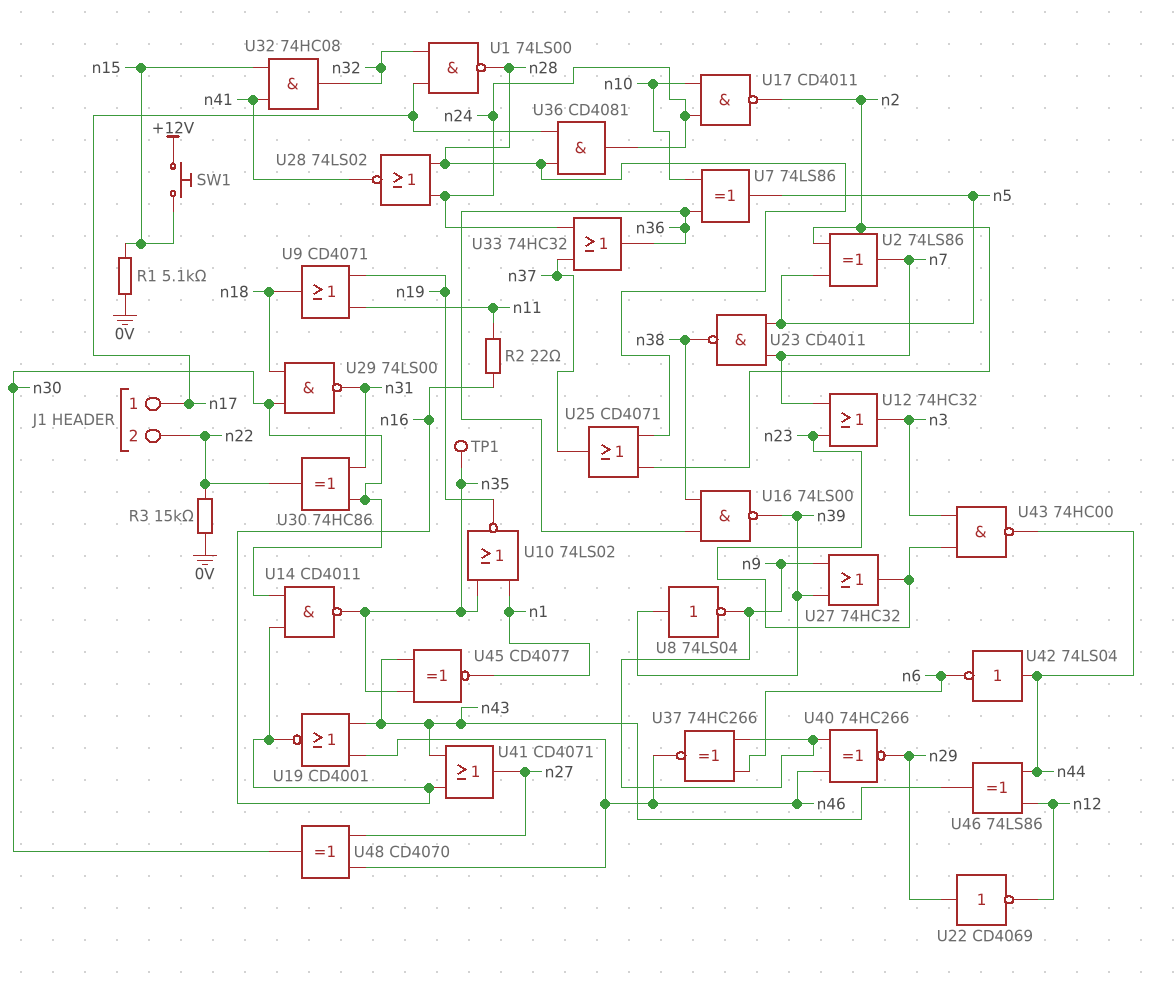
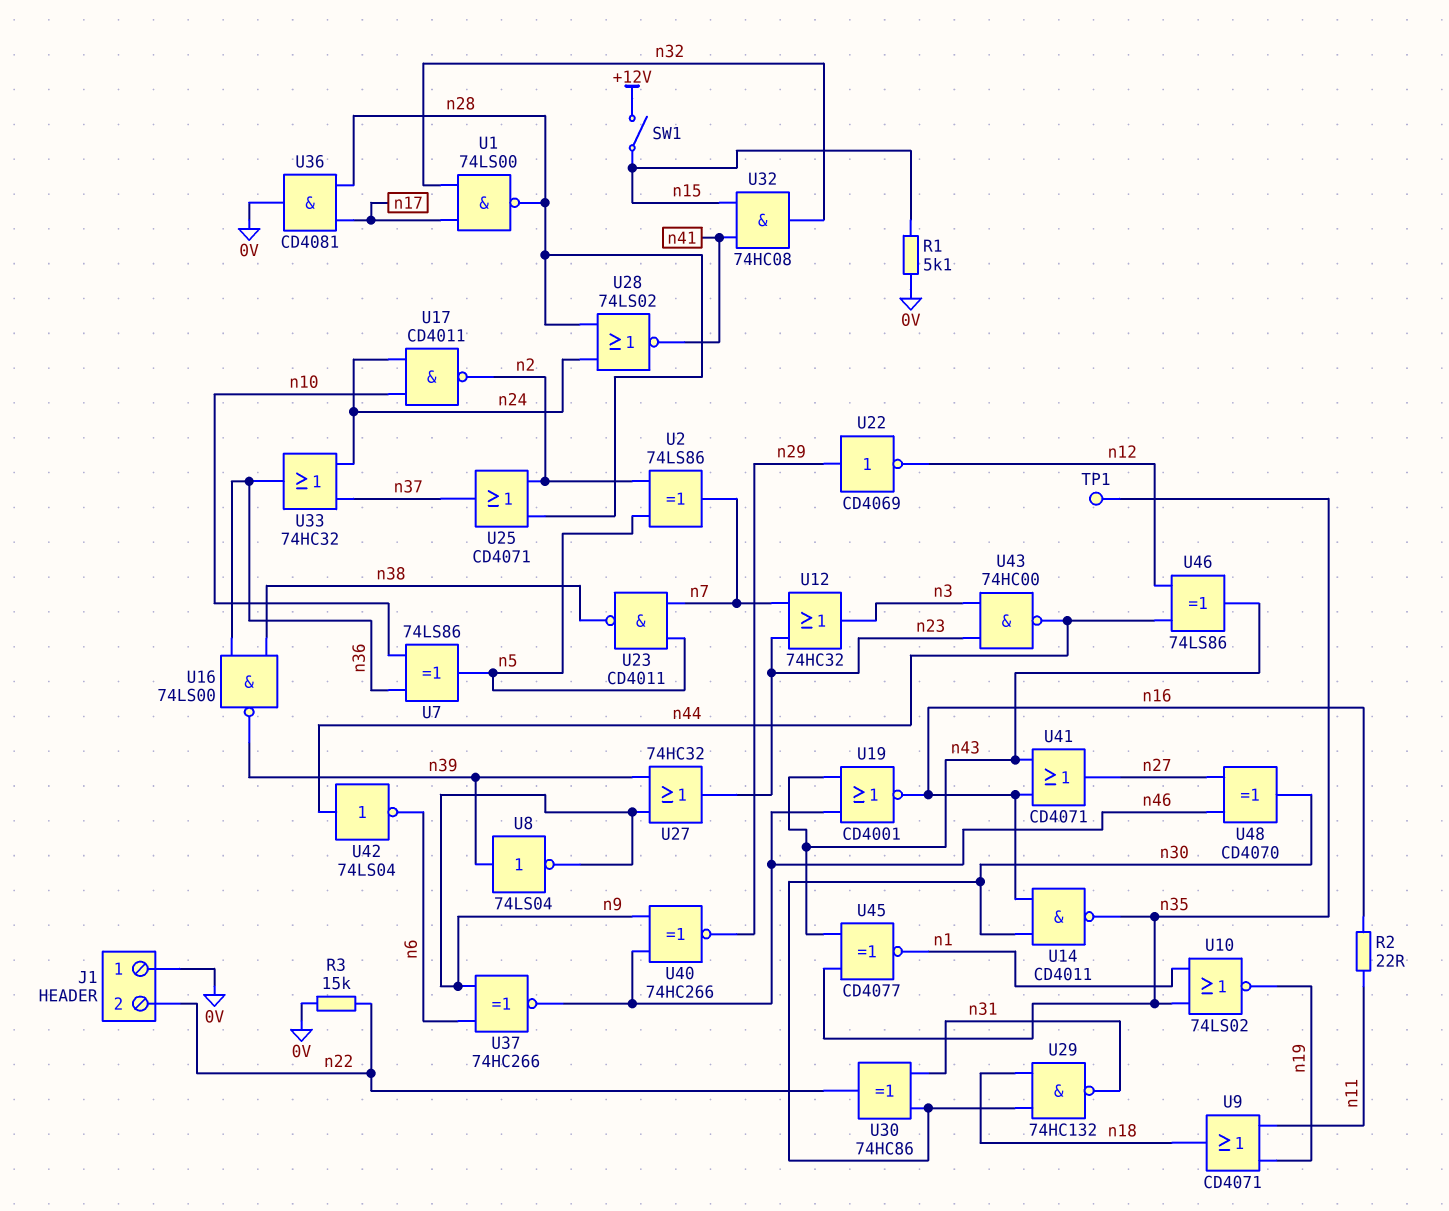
J1 pin 1: n17 -> 0V
SW1: button (+12V, n15) -> switch (+12V, n15)
U29: NAND 74LS00 (in n18, in n30, out n31) -> NAND 74HC132 (in n18, in n30, out n31)
U36: AND CD4081 (in n17, in n28, out n24) -> AND CD4081 (in n17, in n28, out 0V)

